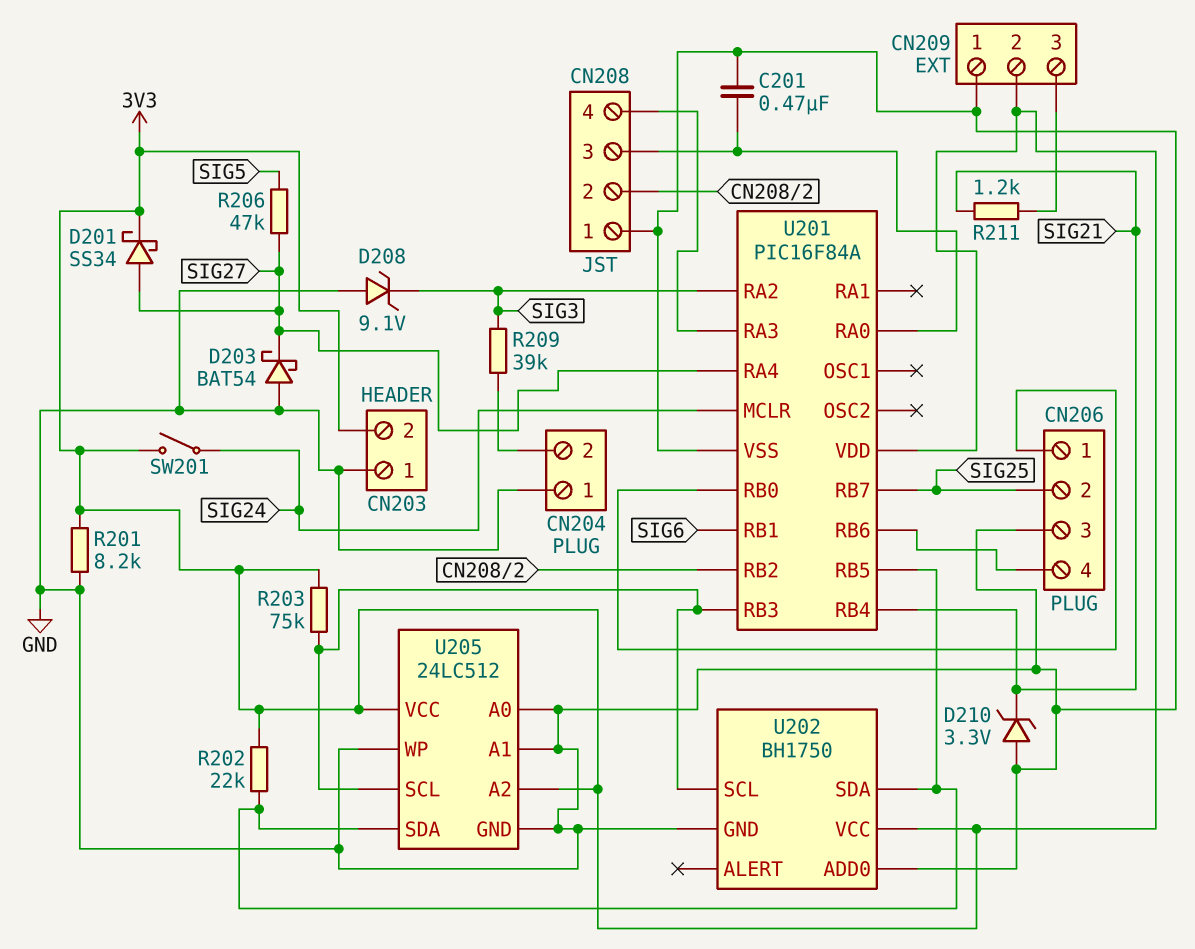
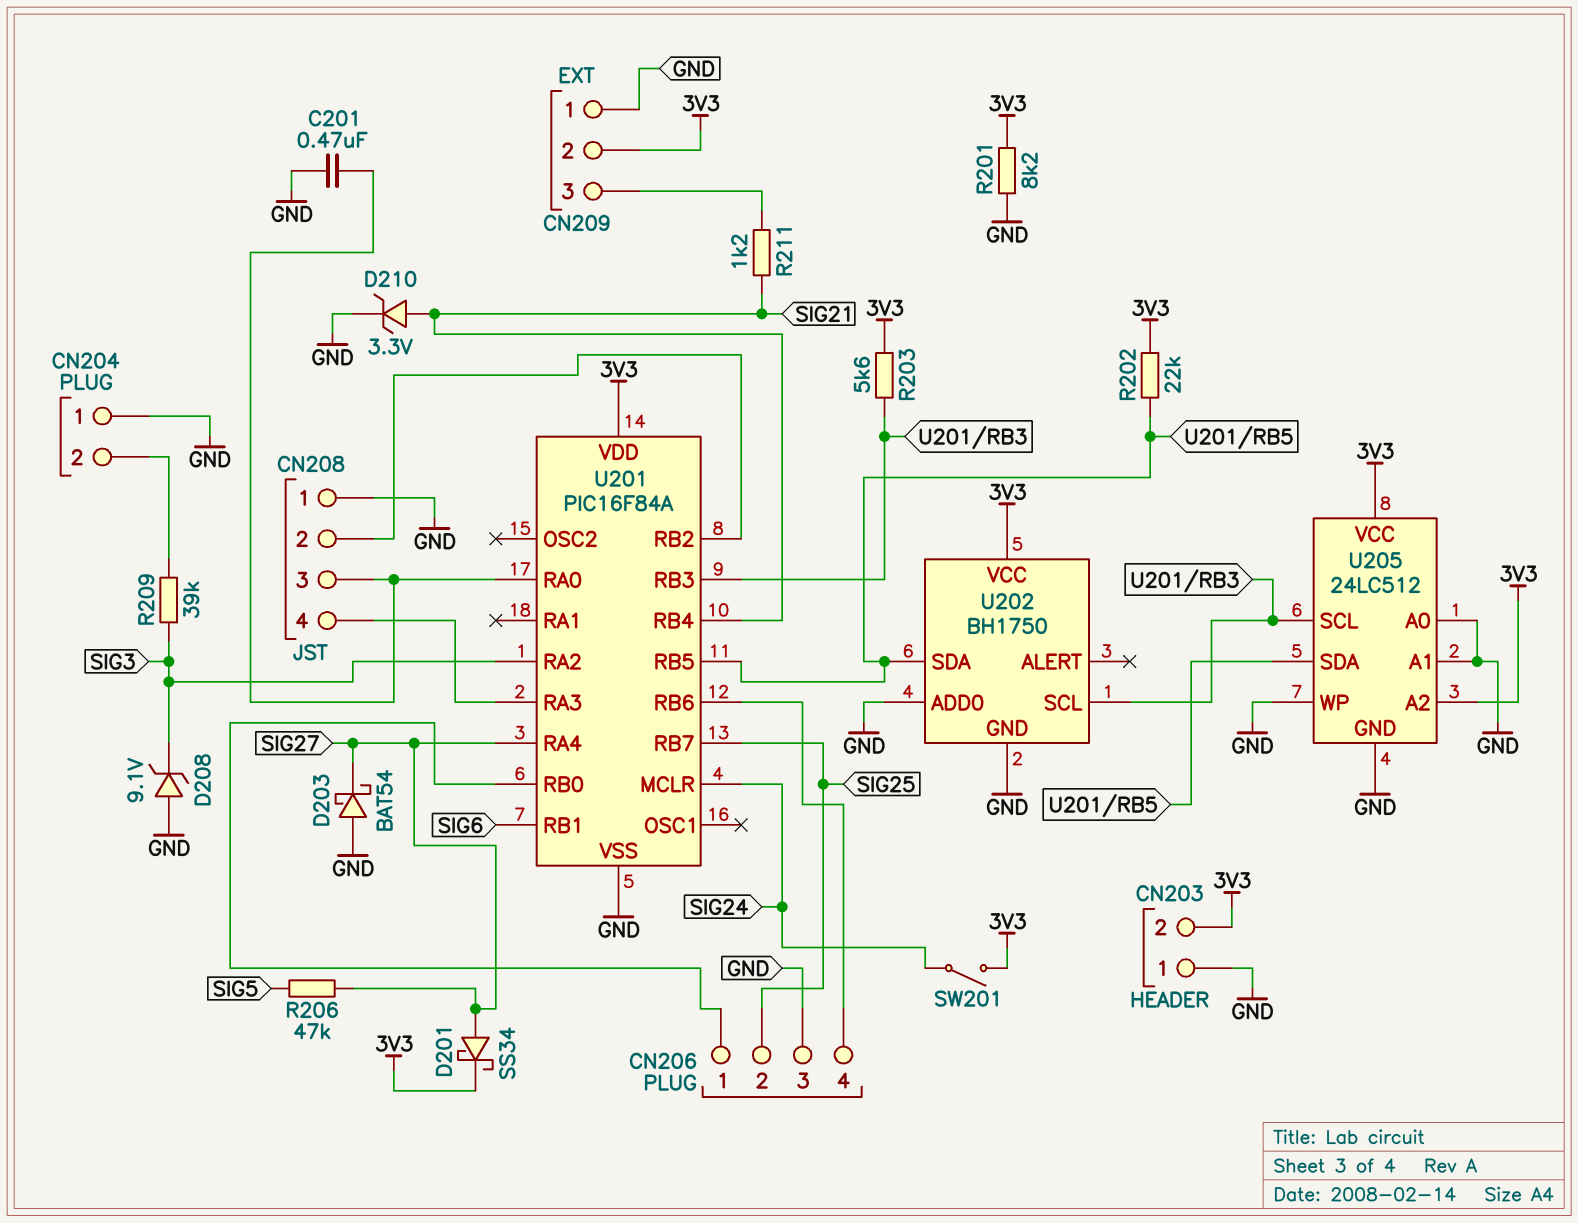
D210: zener 3.3V (A GND, K SIG21) -> zener 3.3V (A SIG21, K GND)
R203: 75k (3V3, U201/RB3) -> 5.6k (3V3, U201/RB3)

